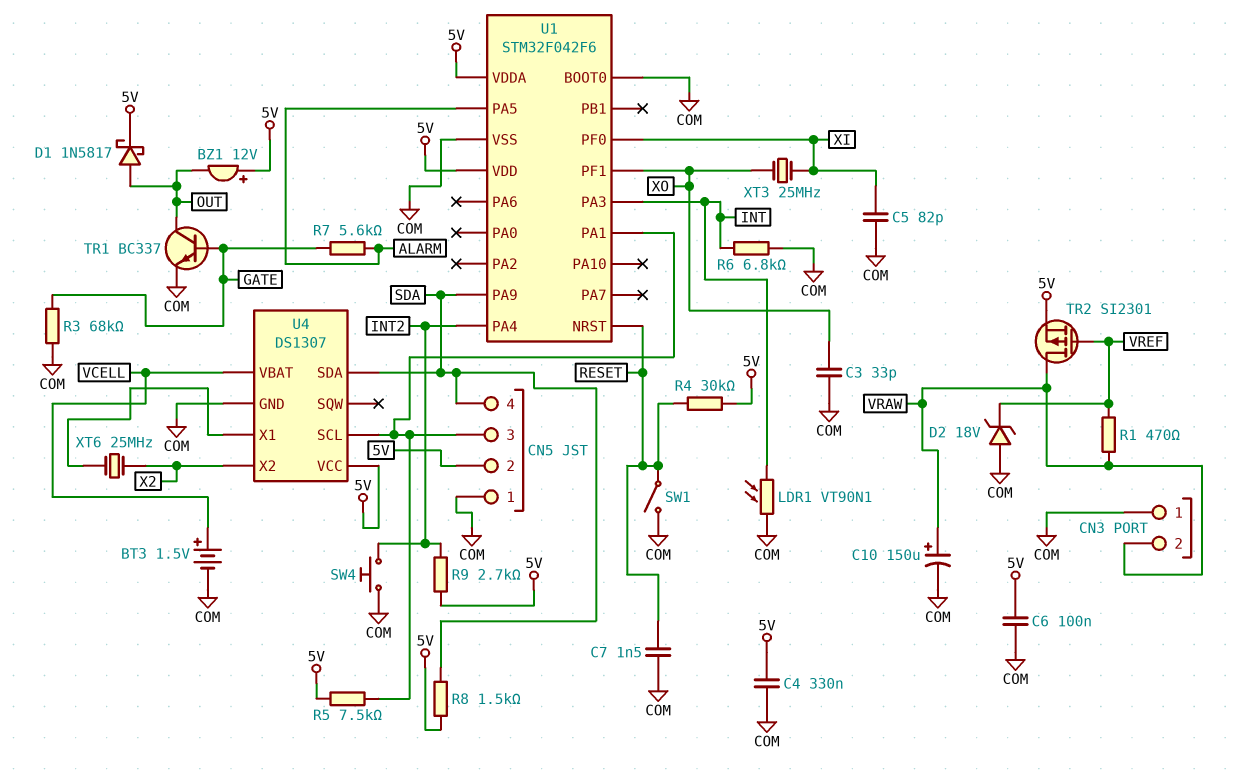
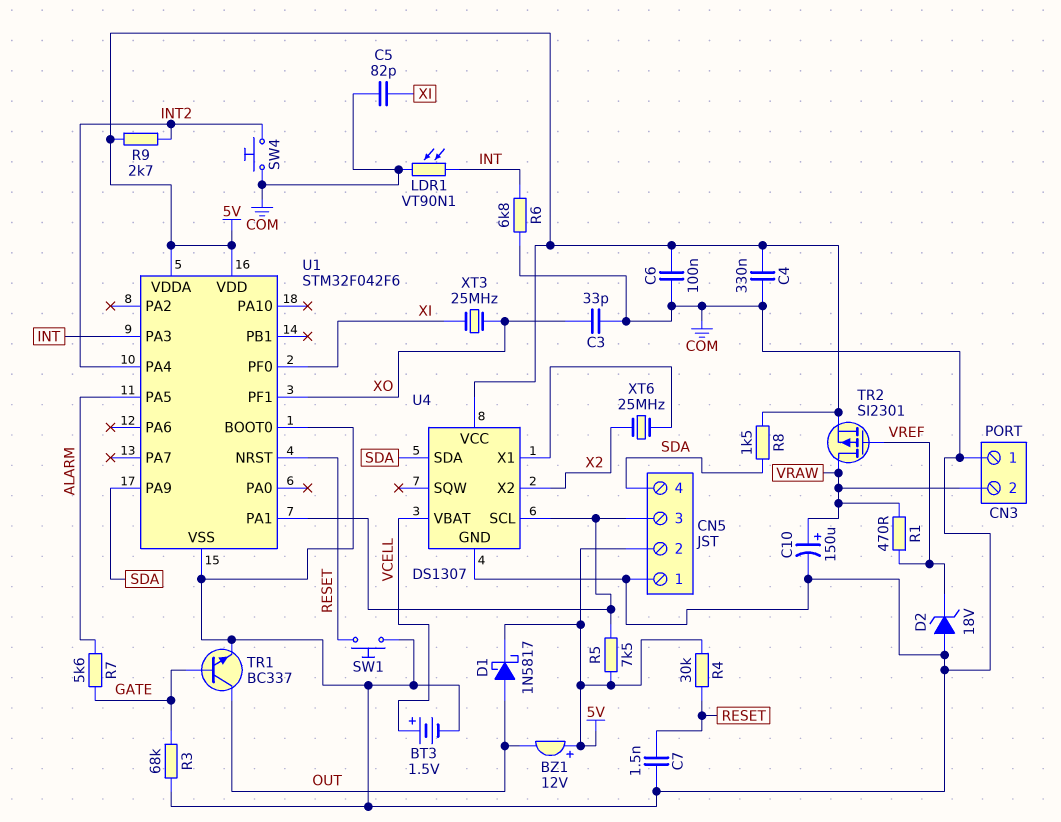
SW1: switch (COM, RESET) -> button (COM, RESET)

